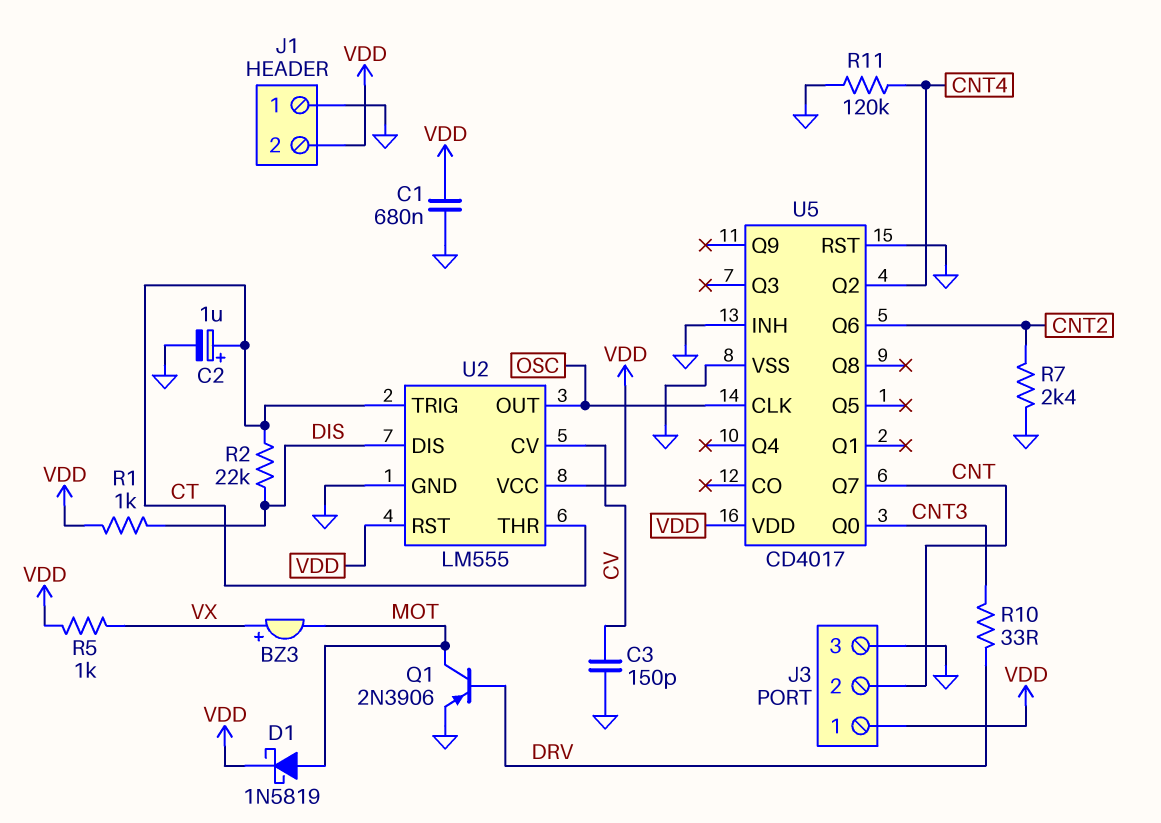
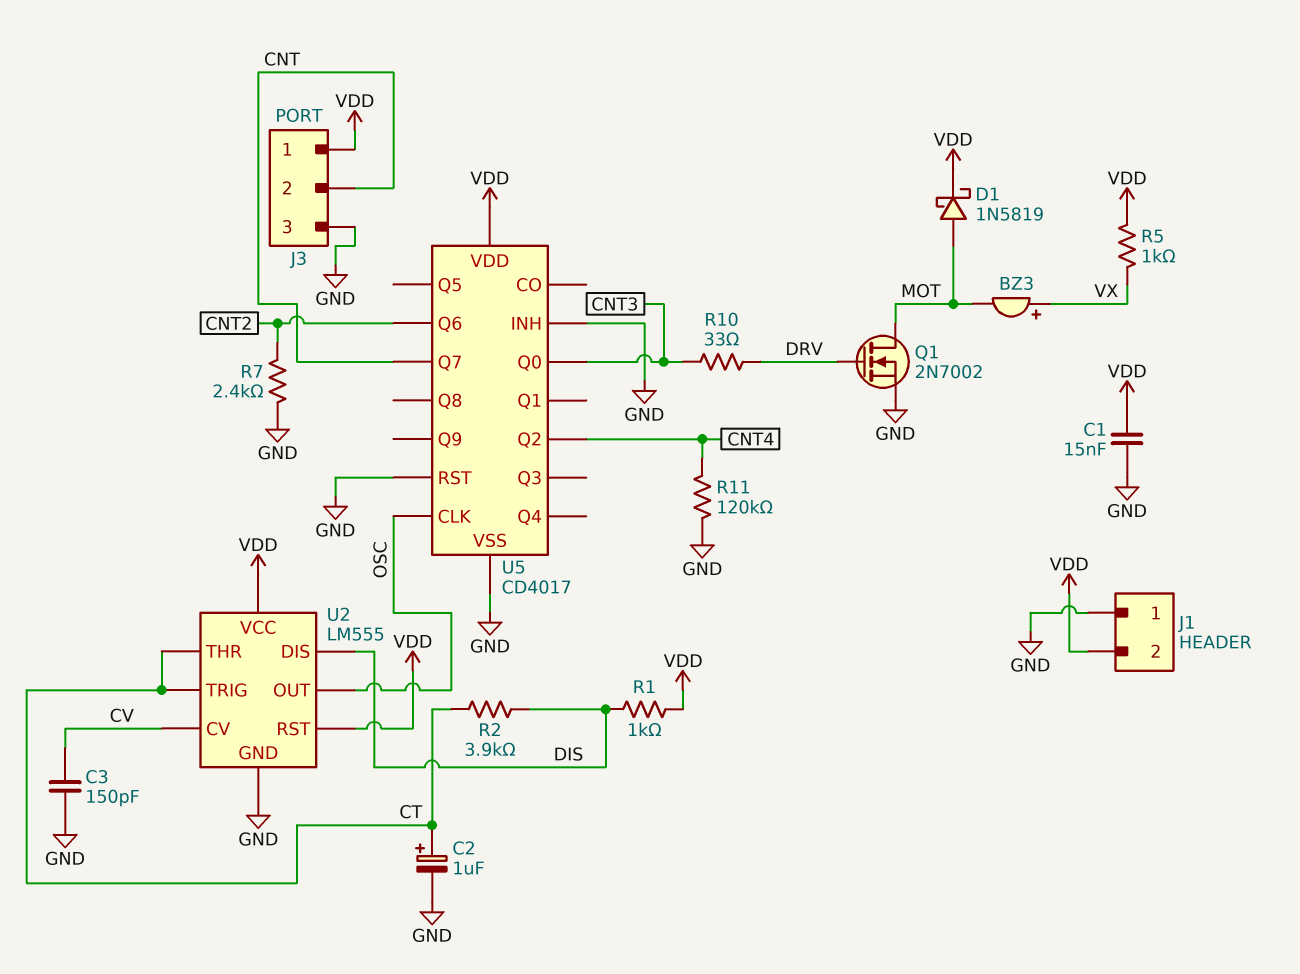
C1: 680nF (GND, VDD) -> 15nF (GND, VDD)
Q1: PNP 2N3906 (B DRV, C MOT, E GND) -> NMOS 2N7002 (G DRV, D MOT, S GND)
R2: 22k (CT, DIS) -> 3.9k (CT, DIS)

